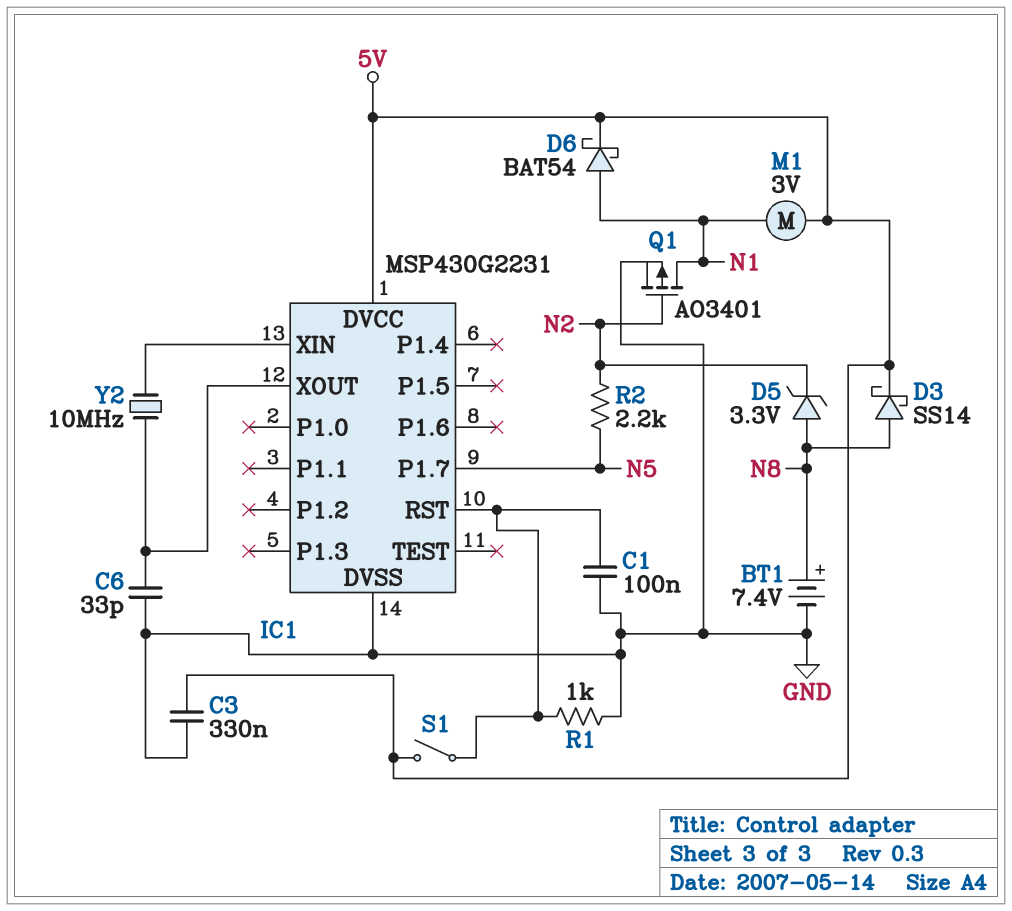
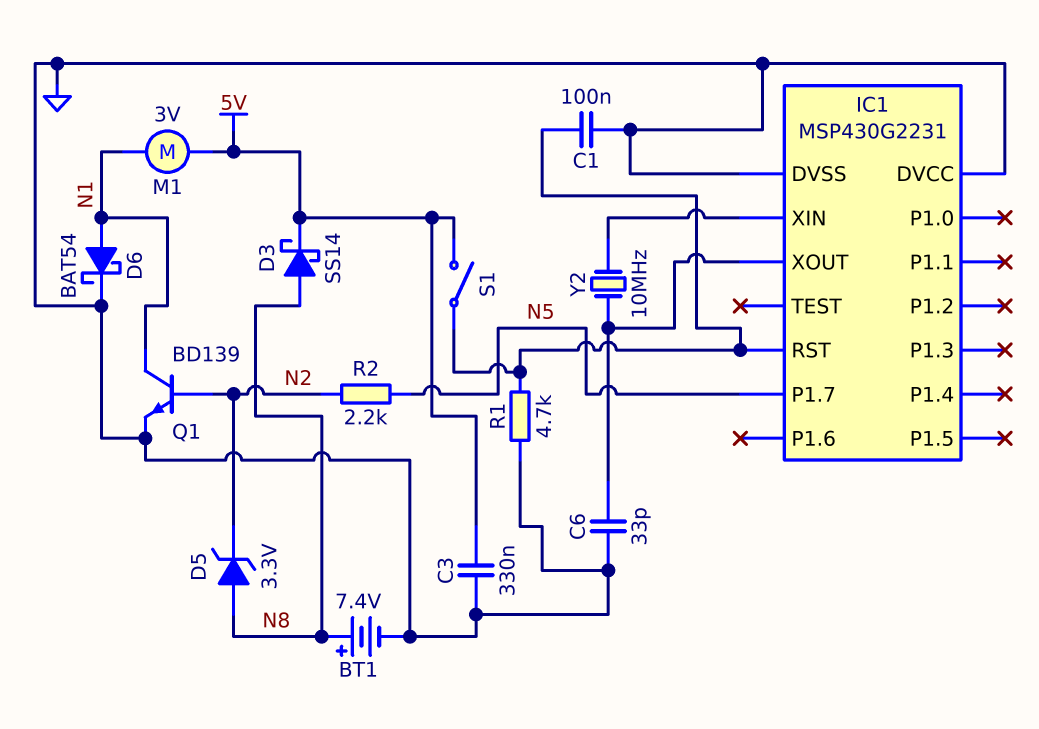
D6: schottky BAT54 (A N1, K 5V) -> schottky BAT54 (A N1, K GND)
IC1 pin DVCC: 5V -> GND
Q1: PMOS AO3401 (G N2, D N1, S GND) -> NPN BD139 (B N2, C N1, E GND)
R1: 1k (GND, IC1/RST) -> 4.7k (GND, IC1/RST)

